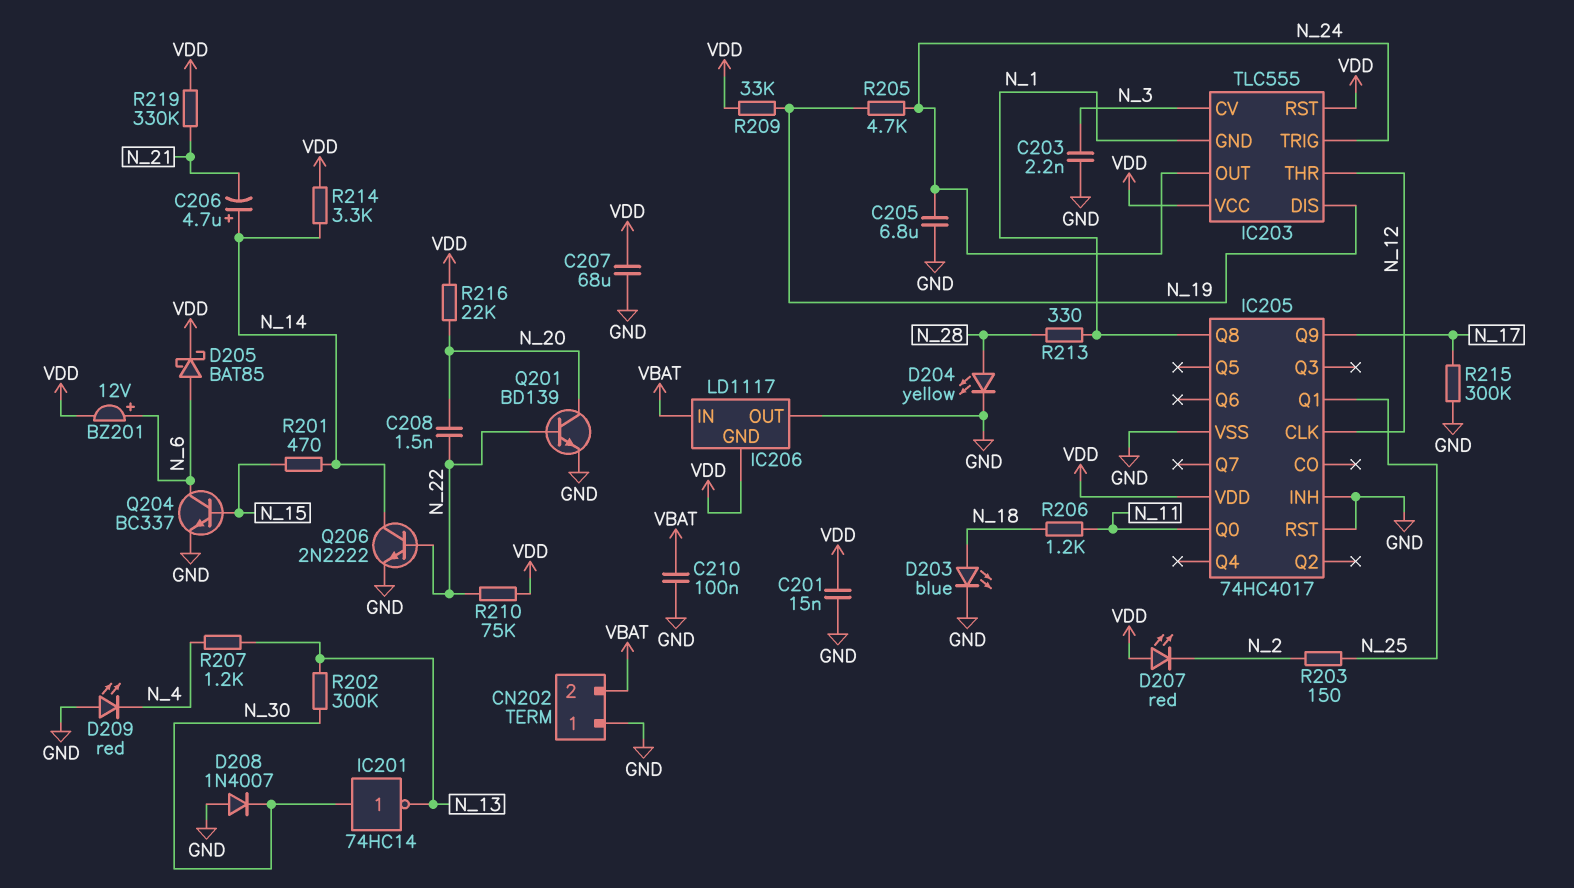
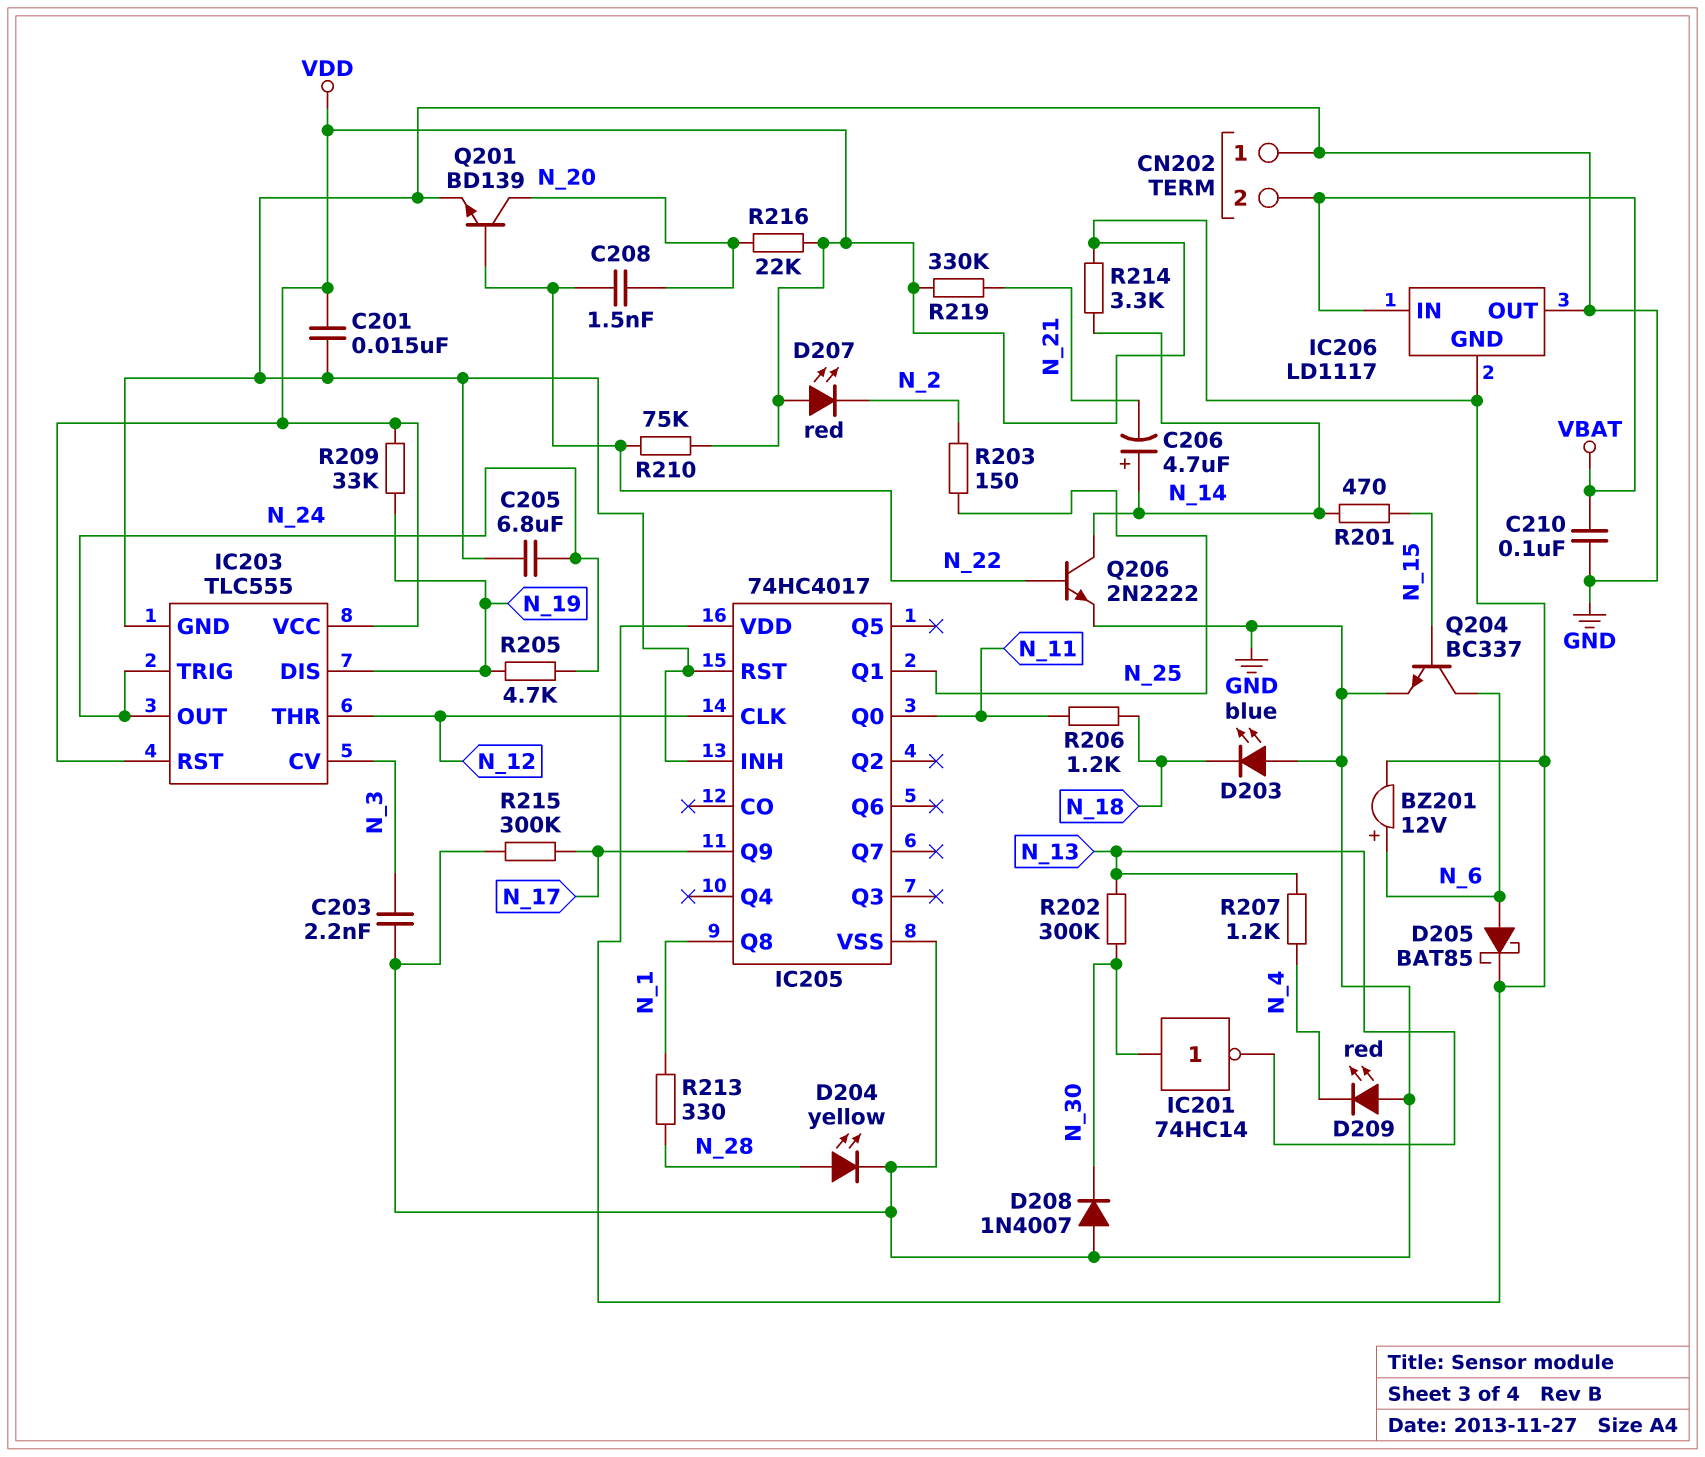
C207: 68uF (GND, VDD) -> none
D203: LED blue (A N_18, K GND) -> LED blue (A GND, K N_18)
IC203 pin GND: N_1 -> GND

